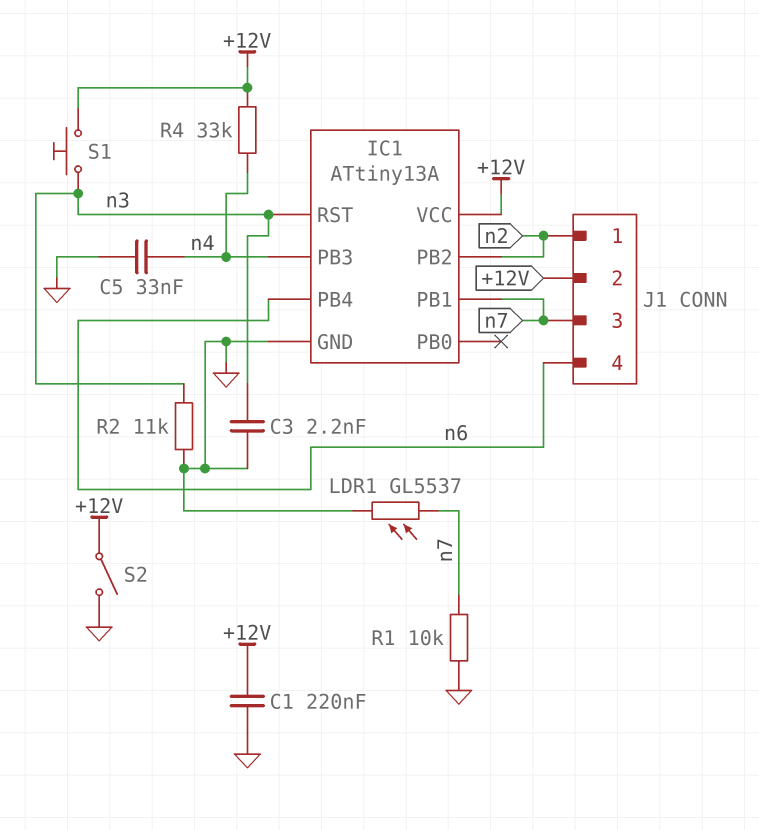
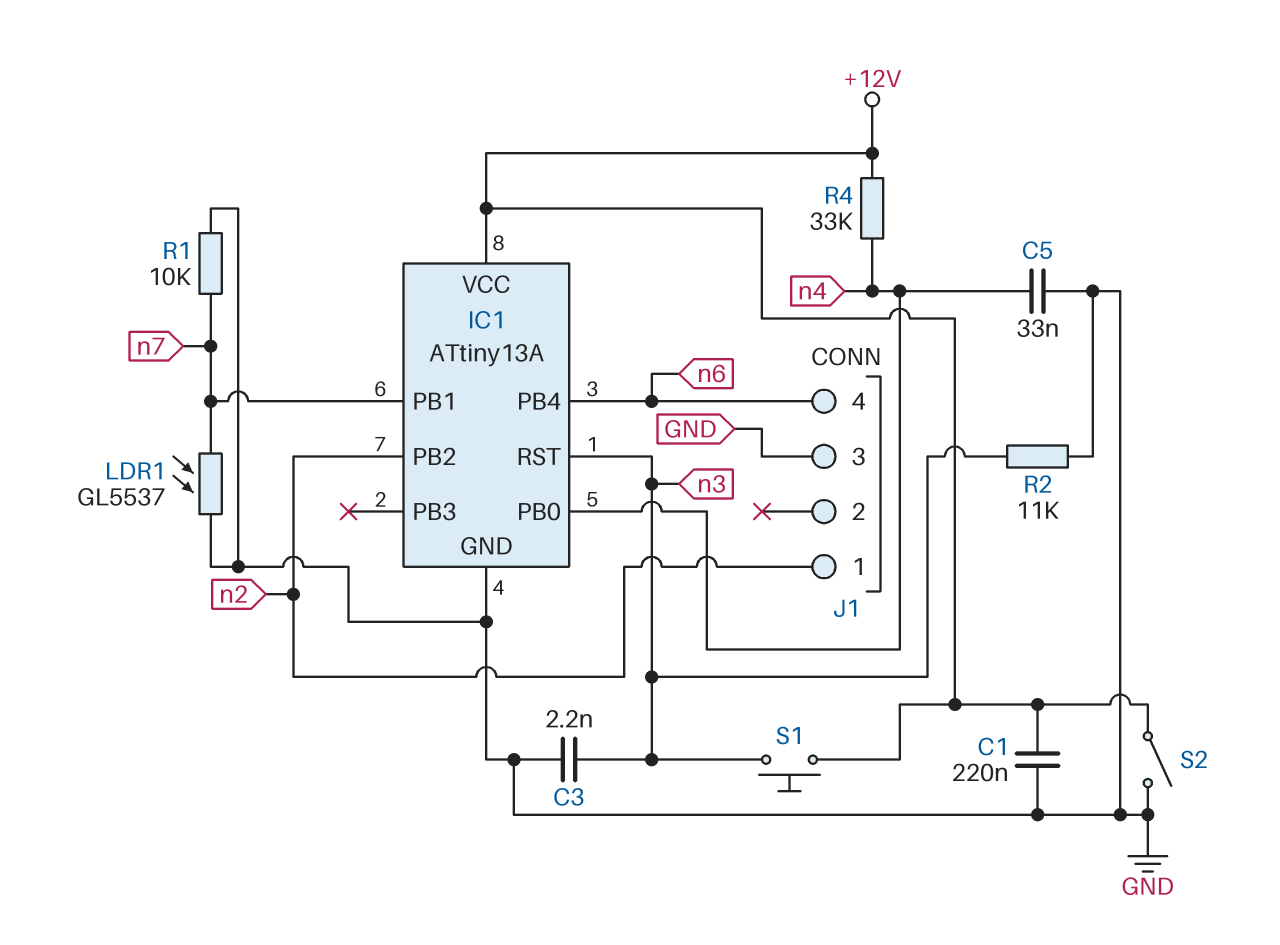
IC1 pin PB0: none -> n4
IC1 pin PB3: n4 -> none
J1 pin 2: +12V -> none
J1 pin 3: n7 -> GND

